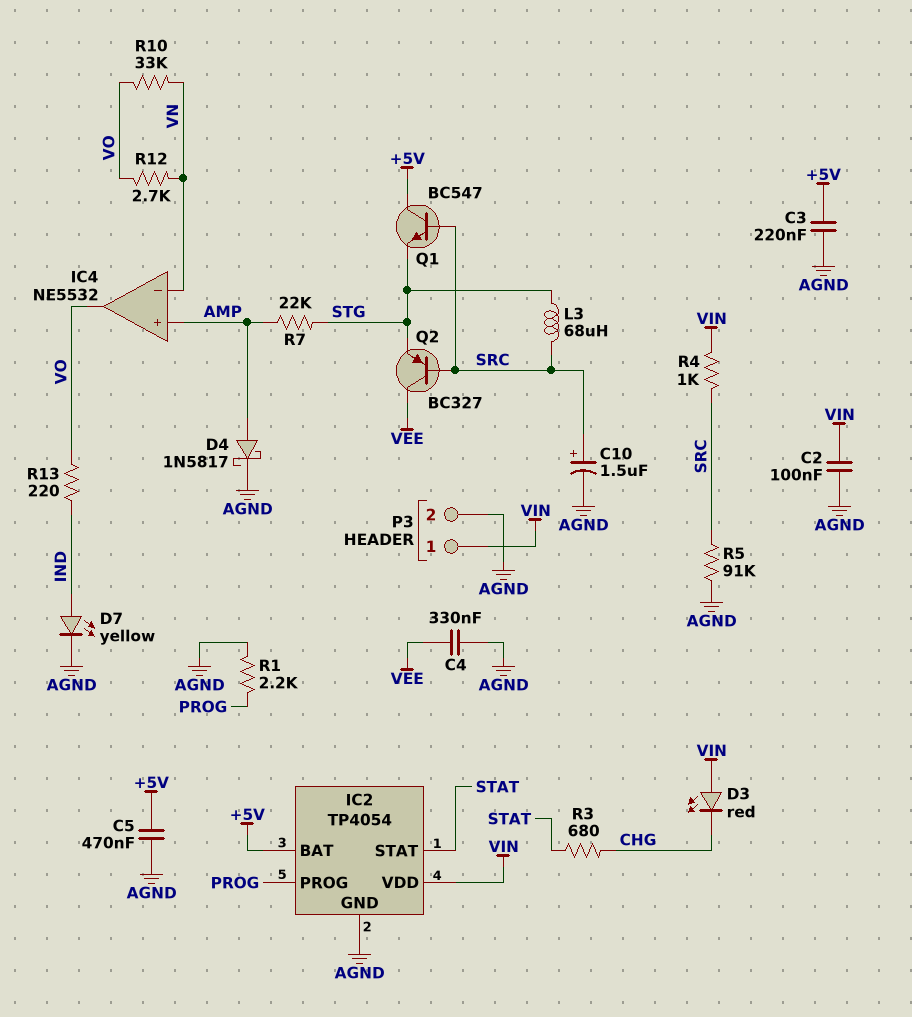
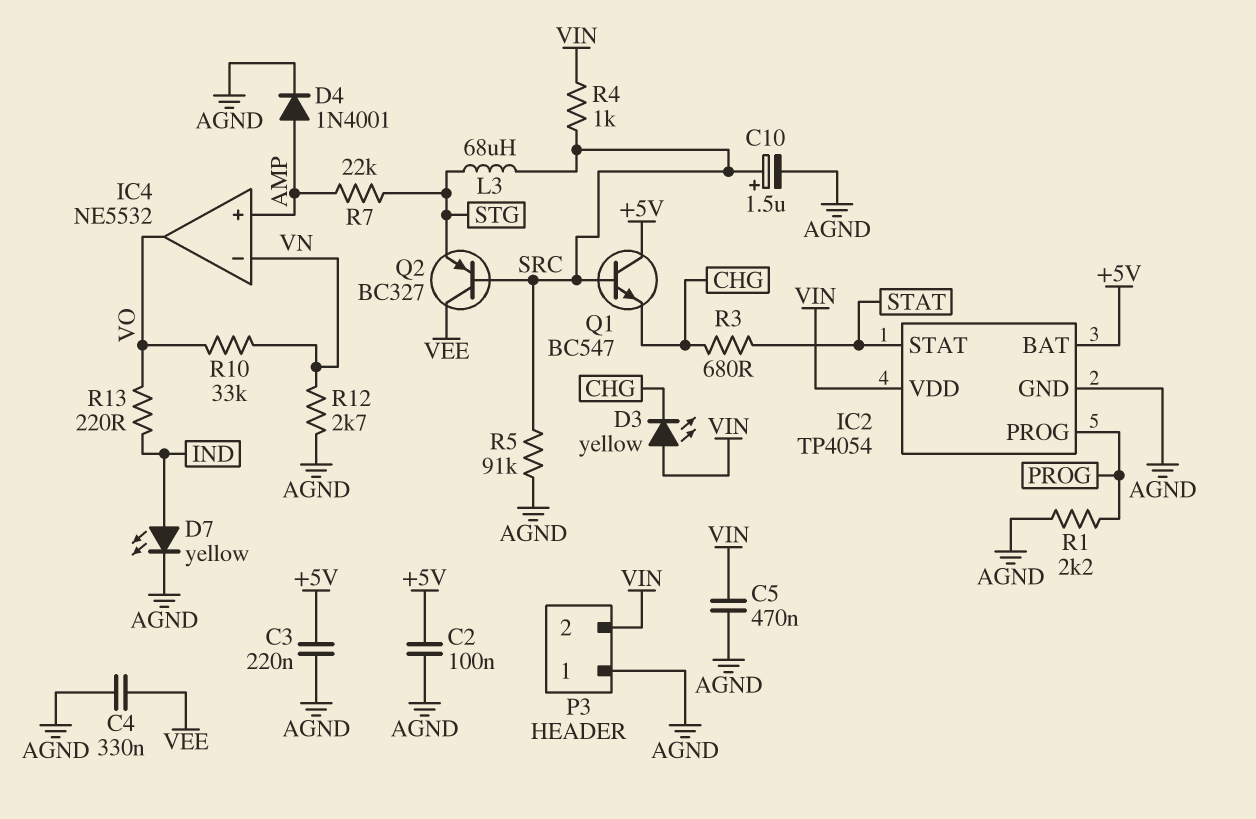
C2: 100nF (AGND, VIN) -> 100nF (+5V, AGND)
C5: 470nF (+5V, AGND) -> 470nF (AGND, VIN)
D3: LED red (A VIN, K CHG) -> LED yellow (A VIN, K CHG)
D4: schottky 1N5817 (A AMP, K AGND) -> diode 1N4001 (A AMP, K AGND)
P3 pin 1: VIN -> AGND
P3 pin 2: AGND -> VIN
Q1: NPN BC547 (B SRC, C +5V, E STG) -> NPN BC547 (B SRC, C +5V, E CHG)
R12: 2.7k (VN, VO) -> 2.7k (AGND, VN)

